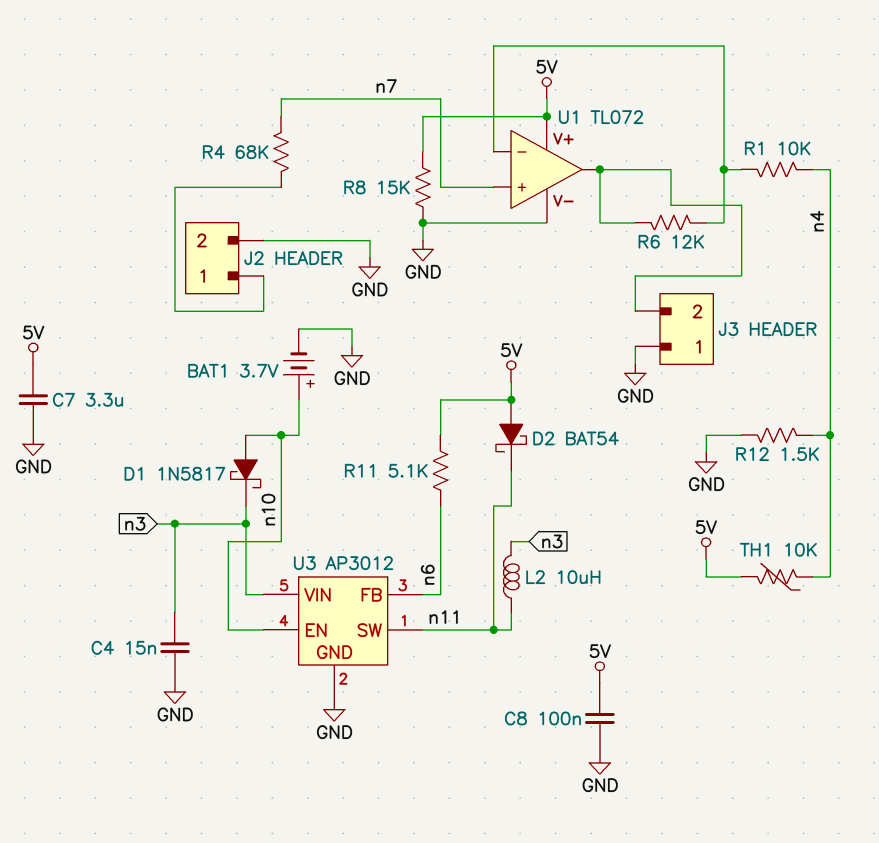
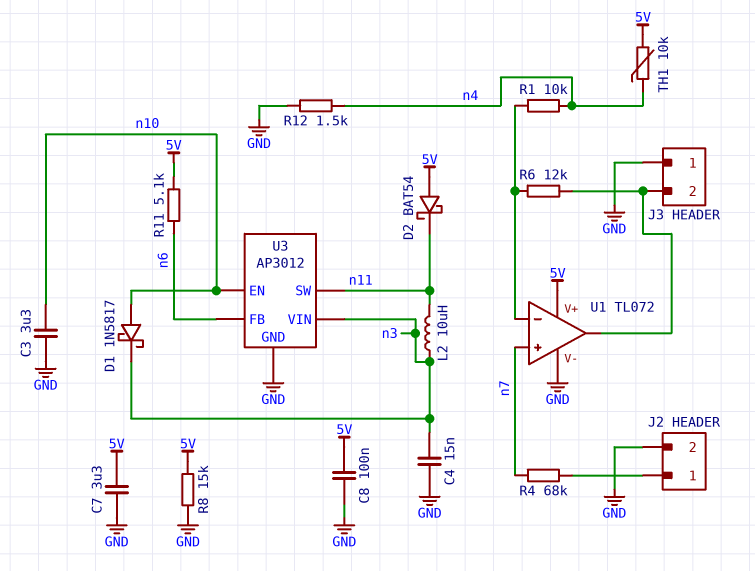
BAT1: 3.7V (plus n10, minus GND) -> none
C3: none -> 3.3uF (GND, n10)

